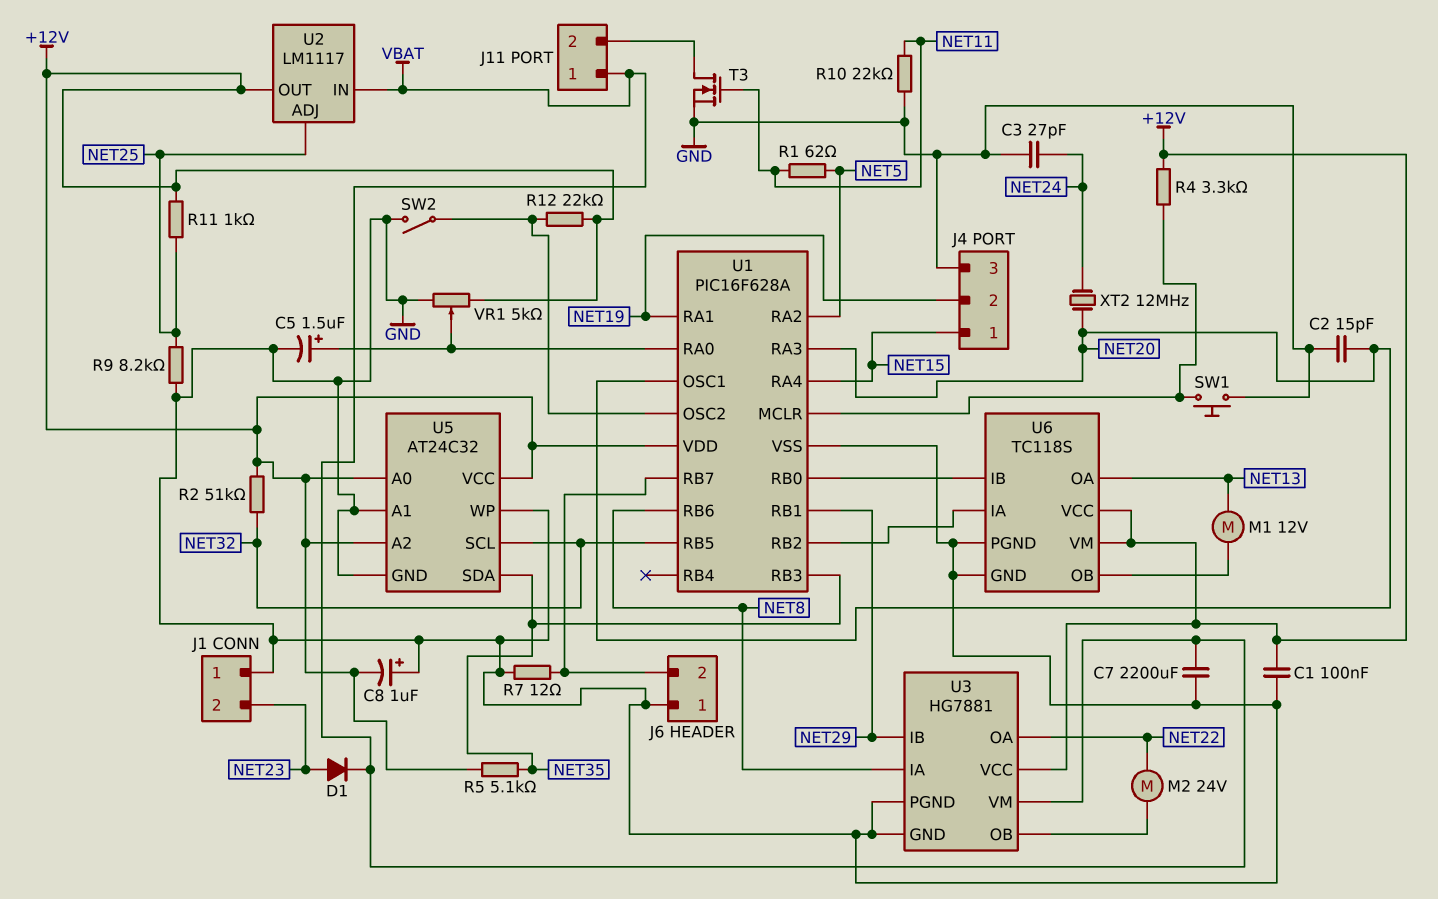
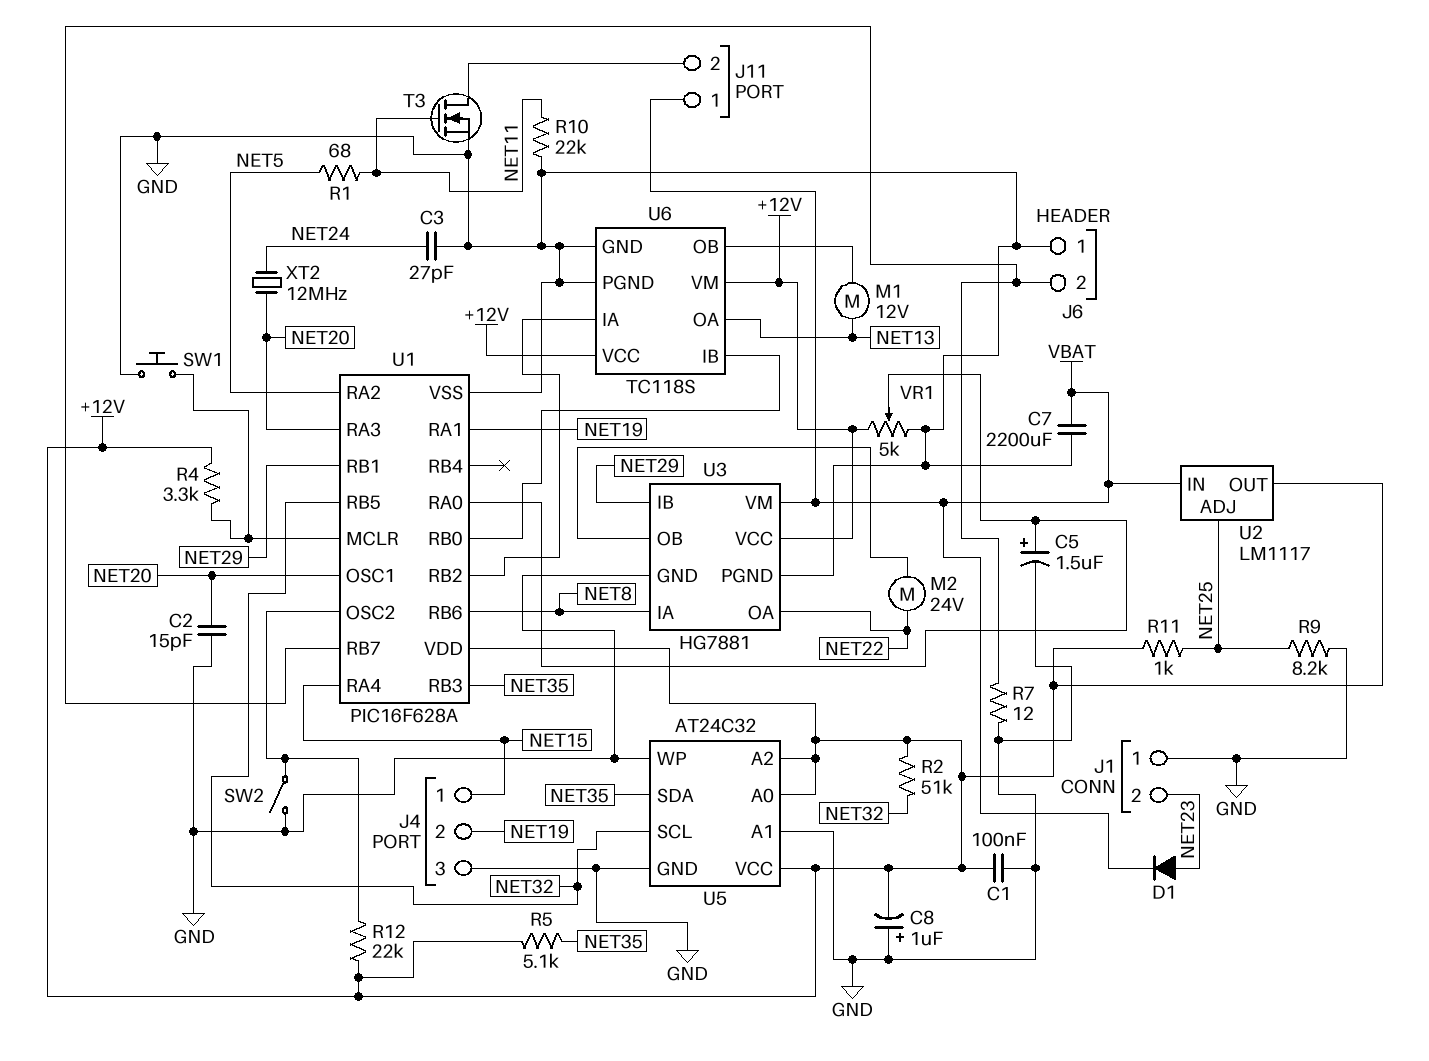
R1: 62 (NET5, NET11) -> 68 (NET5, NET11)

